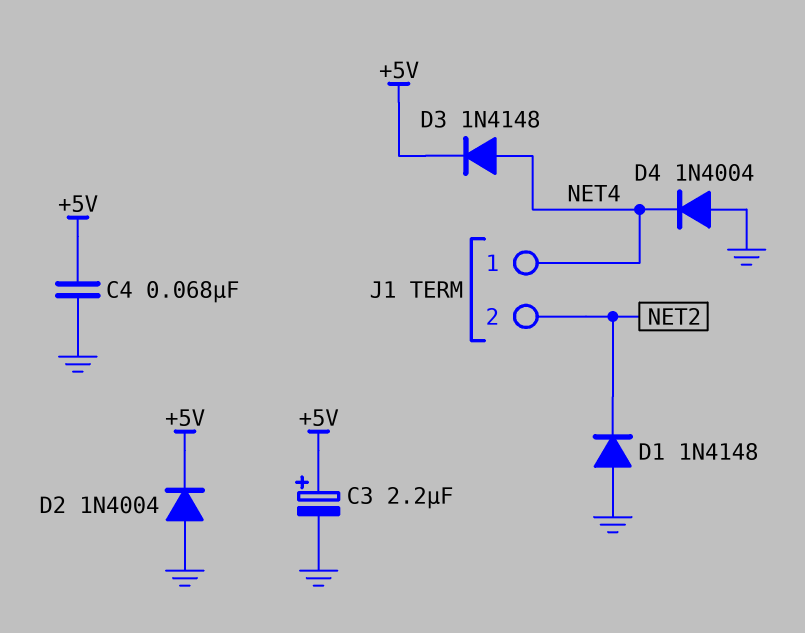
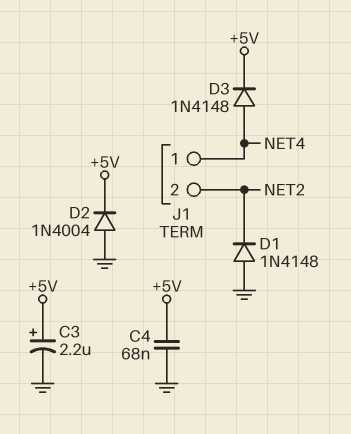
D4: diode 1N4004 (A GND, K NET4) -> none

